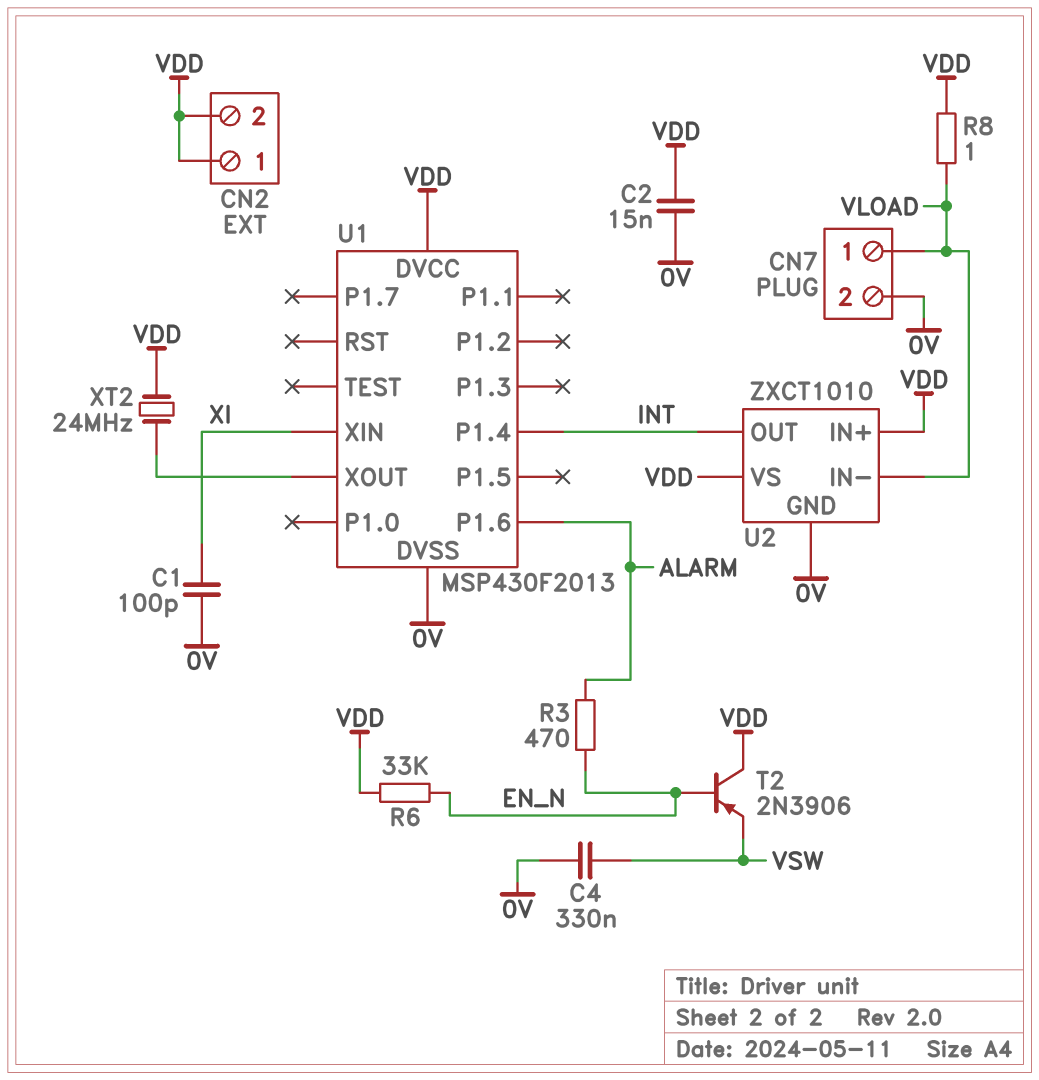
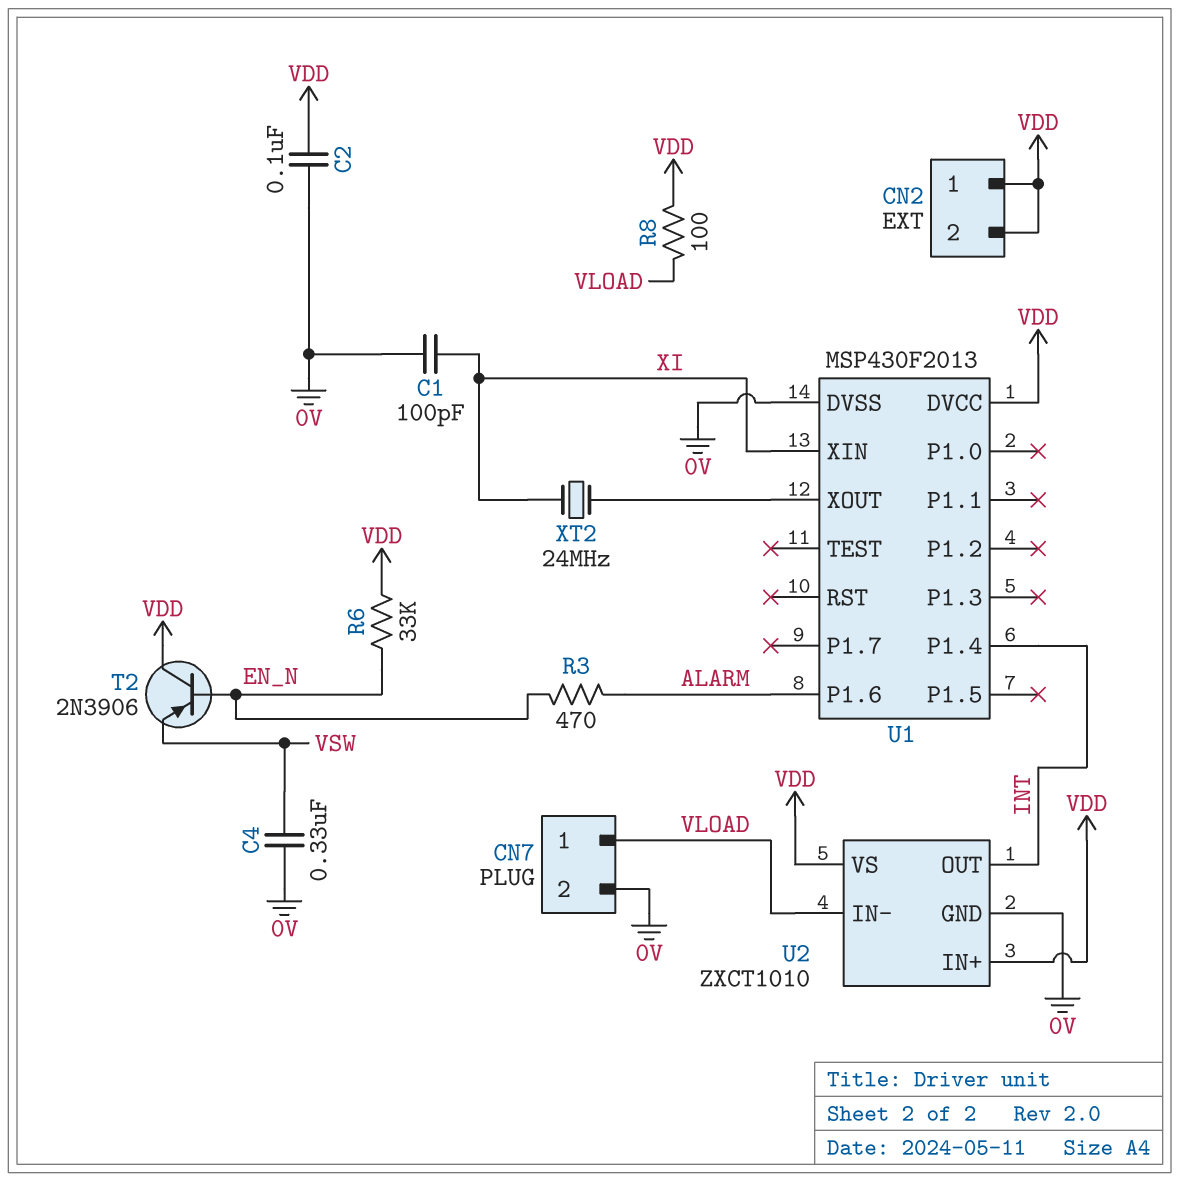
C2: 15nF (0V, VDD) -> 100nF (0V, VDD)
R8: 1 (VDD, VLOAD) -> 100 (VDD, VLOAD)
XT2: 24MHz (U1/XOUT, VDD) -> 24MHz (U1/XOUT, XI)

